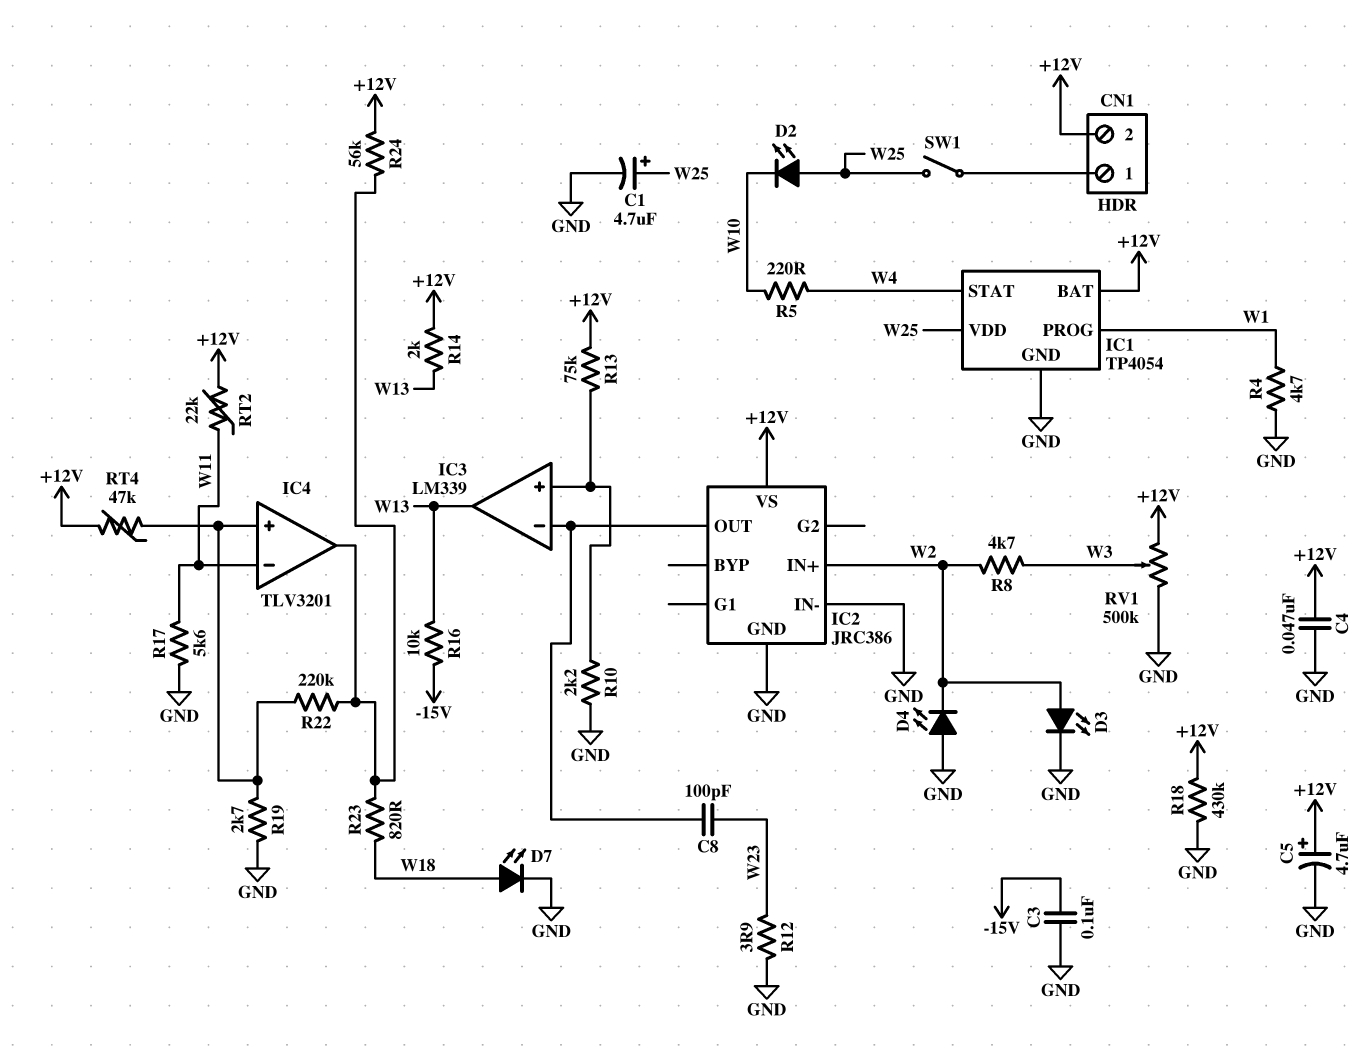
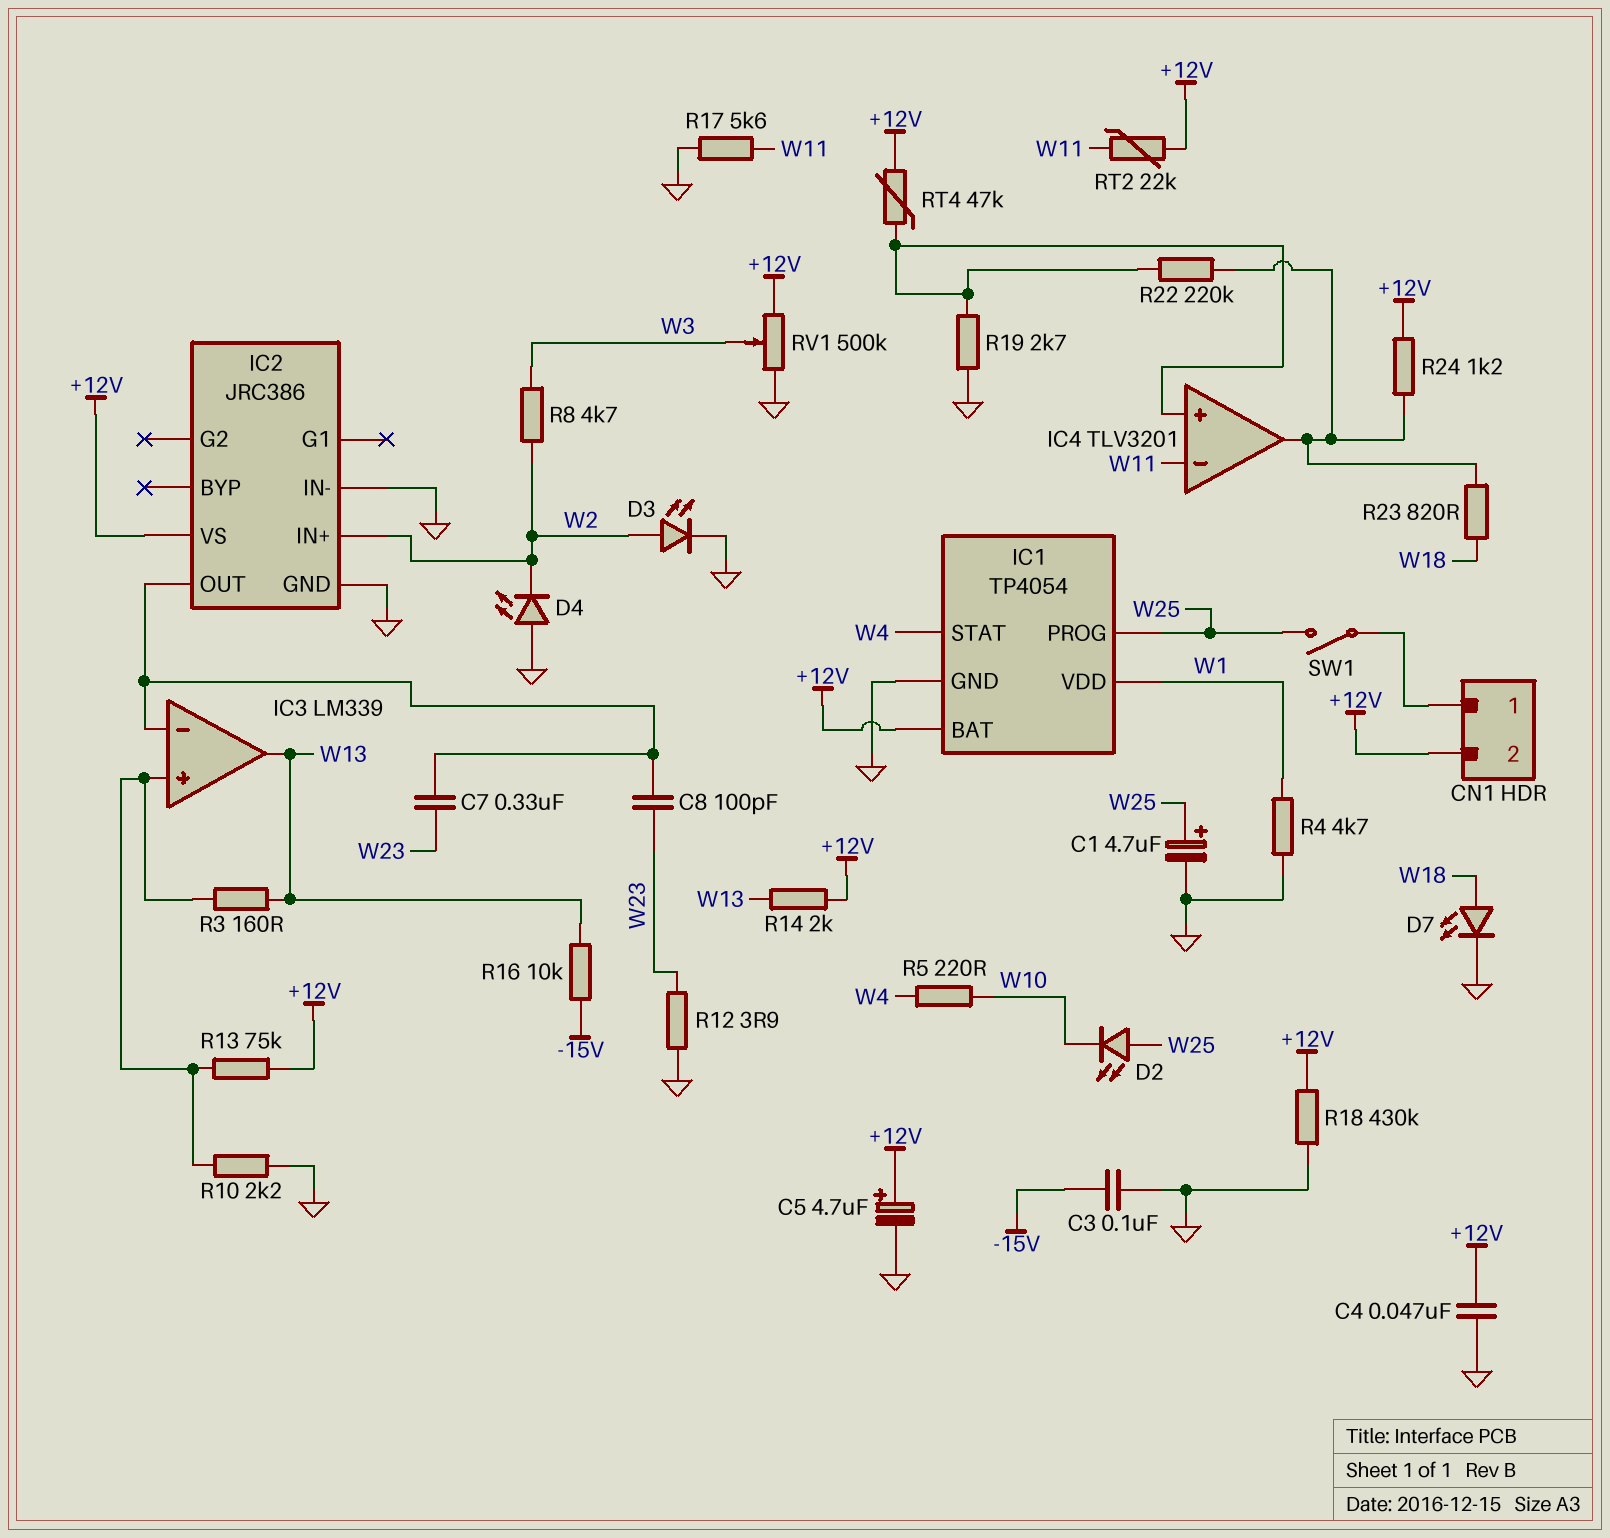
C7: none -> 330nF (IC2/OUT, W23)
IC1 pin PROG: W1 -> W25
IC1 pin VDD: W25 -> W1
R3: none -> 160 (IC3/in+, W13)
R24: 56k (+12V, IC4/out) -> 1.2k (+12V, IC4/out)

